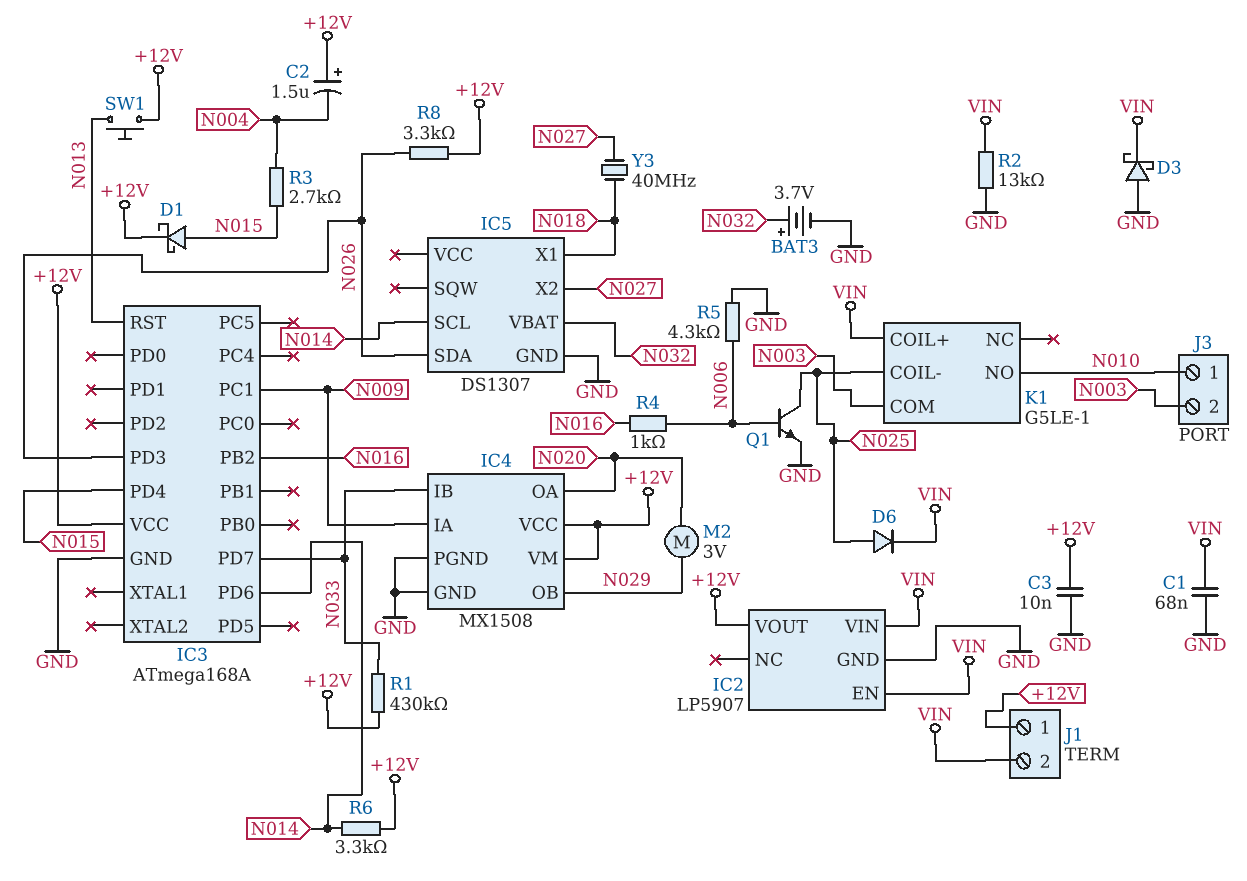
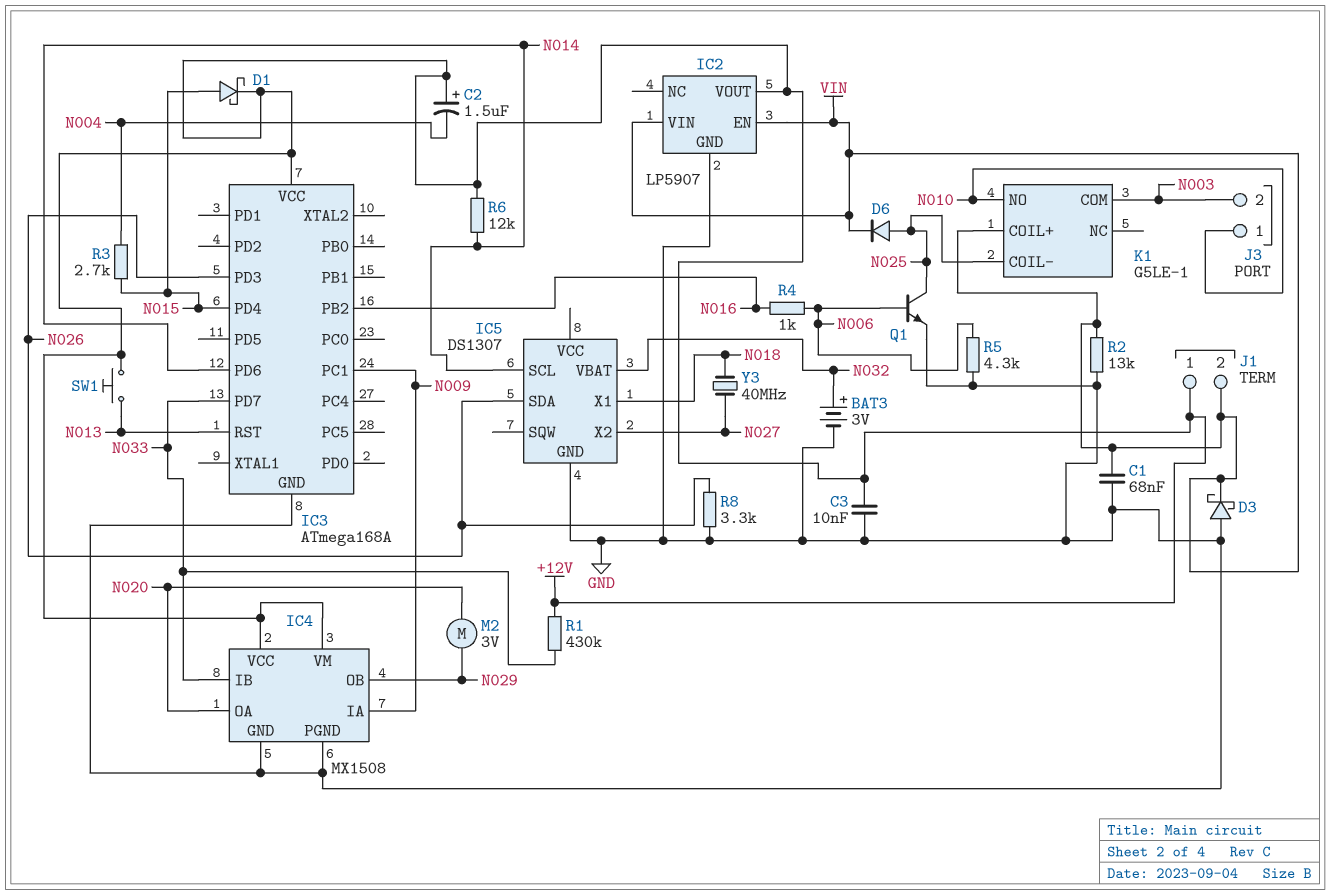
BAT3: 3.7V (plus N032, minus GND) -> 3V (plus N032, minus GND)
R6: 3.3k (+12V, N014) -> 12k (+12V, N014)
R8: 3.3k (+12V, N026) -> 3.3k (GND, N026)

